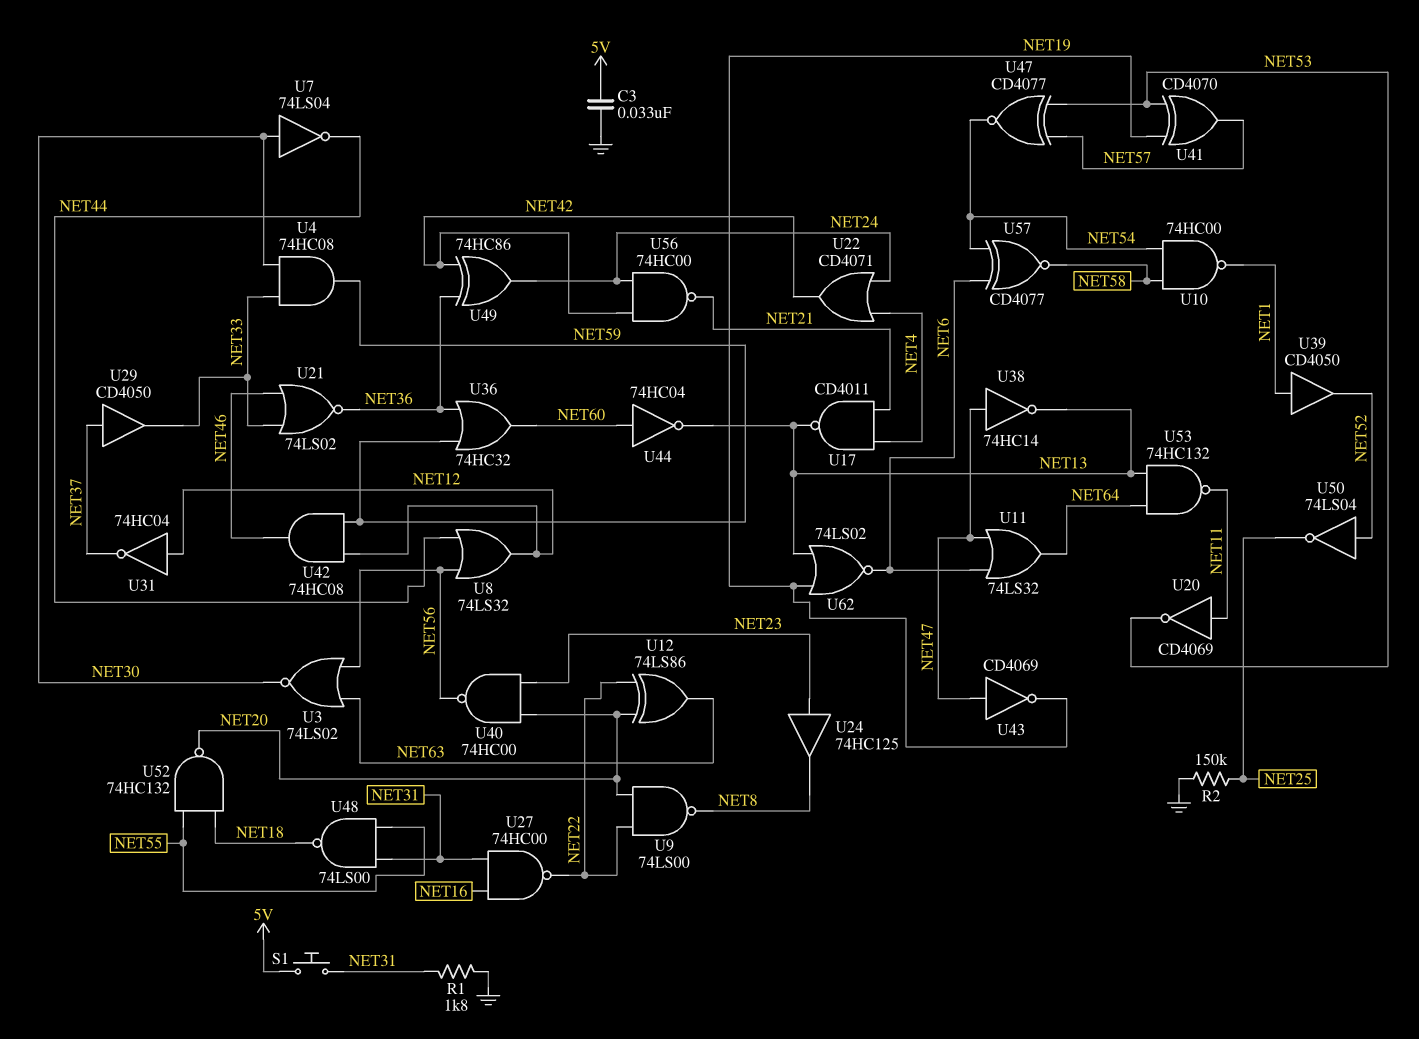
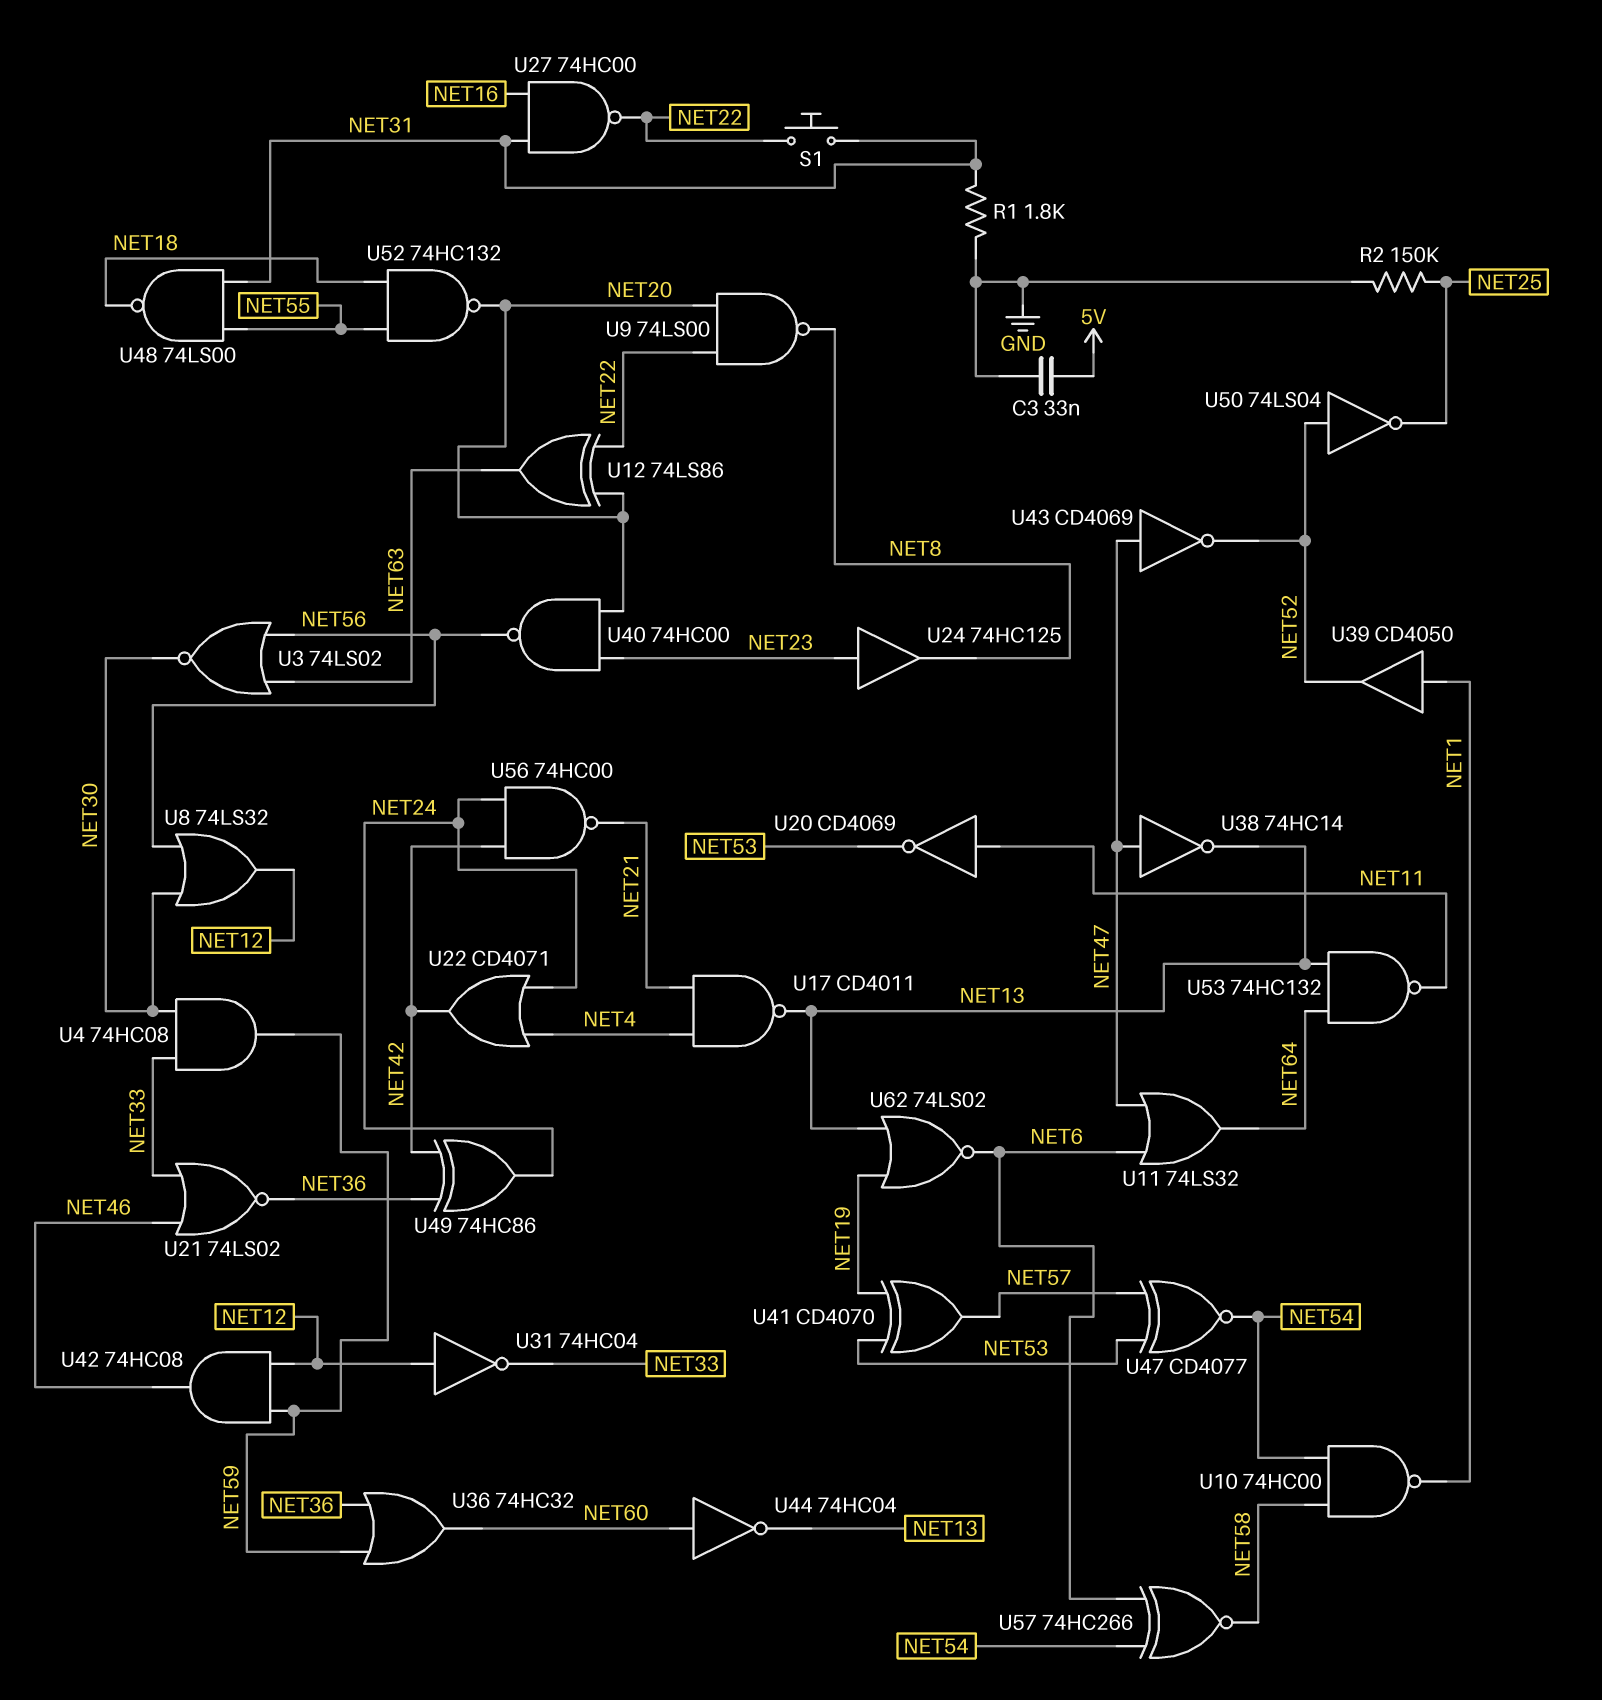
S1: button (5V, NET31) -> button (NET22, NET31)
U7: NOT 74LS04 (in NET30, out NET44) -> none
U8: OR 74LS32 (in NET44, in NET56, out NET12) -> OR 74LS32 (in NET30, in NET56, out NET12)
U29: buffer CD4050 (in NET37, out NET33) -> none
U31: NOT 74HC04 (in NET12, out NET37) -> NOT 74HC04 (in NET12, out NET33)
U43: NOT CD4069 (in NET47, out NET19) -> NOT CD4069 (in NET47, out NET52)
U57: XNOR CD4077 (in NET6, in NET54, out NET58) -> XNOR 74HC266 (in NET6, in NET54, out NET58)

